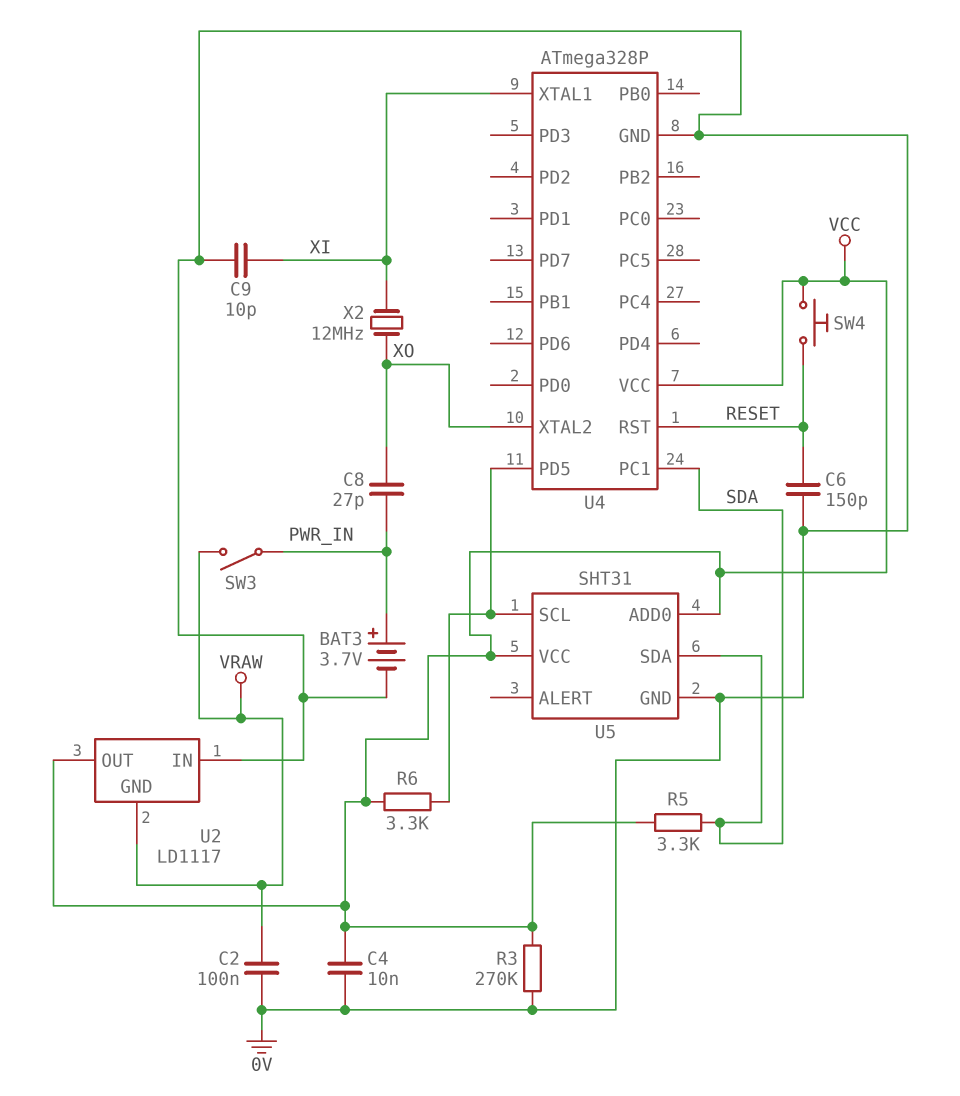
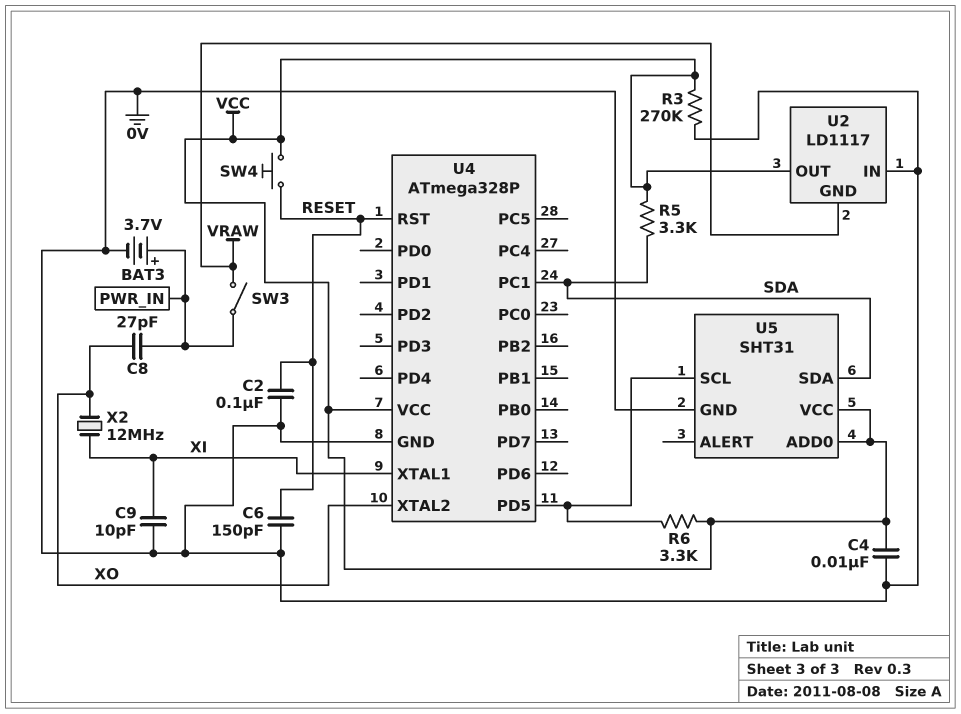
C2: 100nF (0V, VRAW) -> 100nF (0V, RESET)

